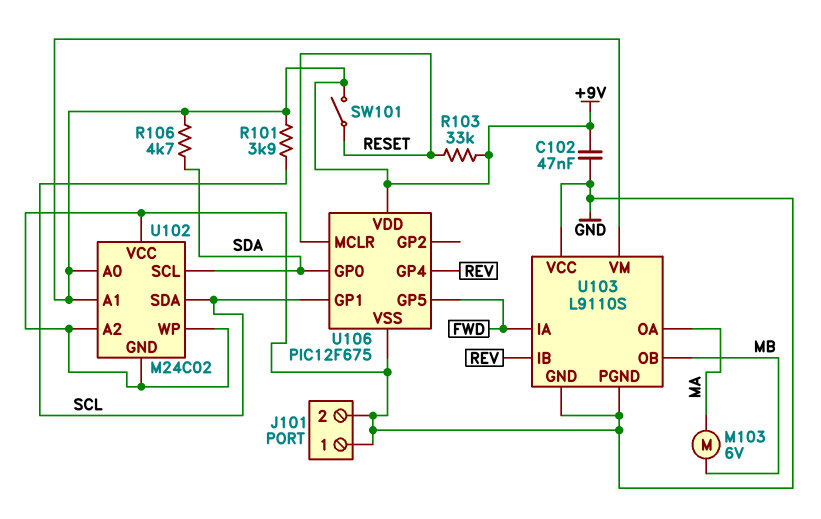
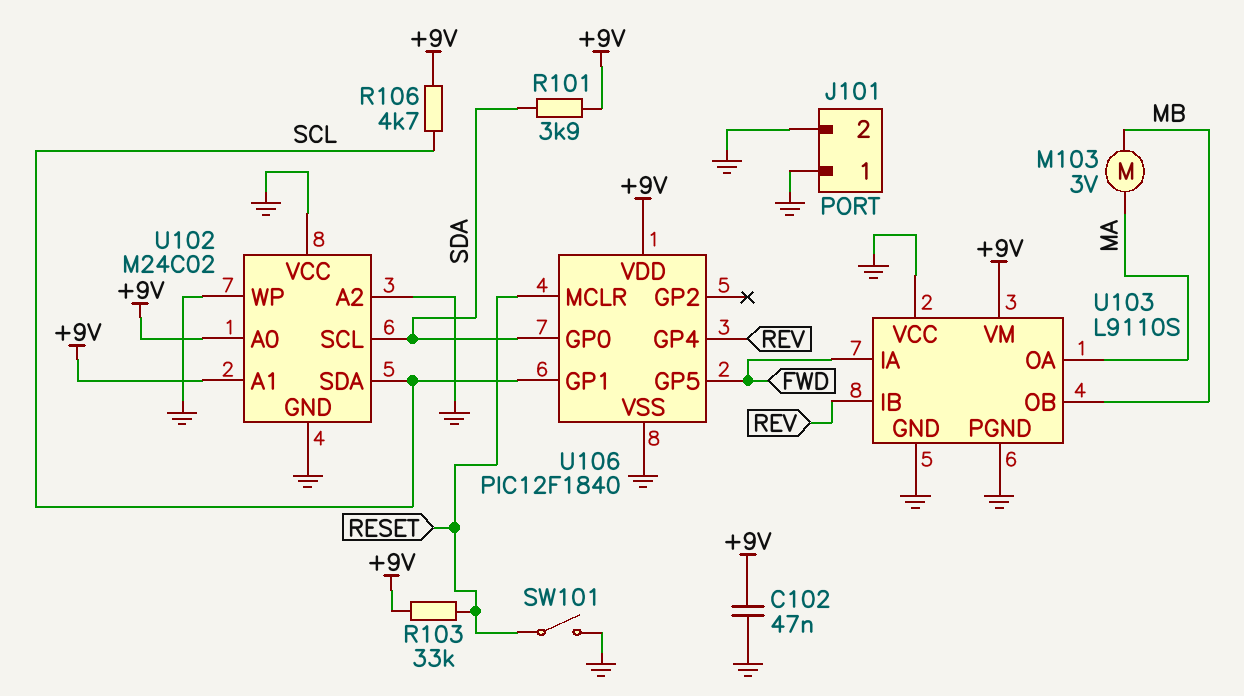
M103: motor 6V (MA, MB) -> motor 3V (MA, MB)
R101: 3.9k (+9V, SCL) -> 3.9k (+9V, SDA)
R106: 4.7k (+9V, SDA) -> 4.7k (+9V, SCL)
SW101: switch (+9V, RESET) -> switch (GND, RESET)
U106: PIC12F675 -> PIC12F1840

